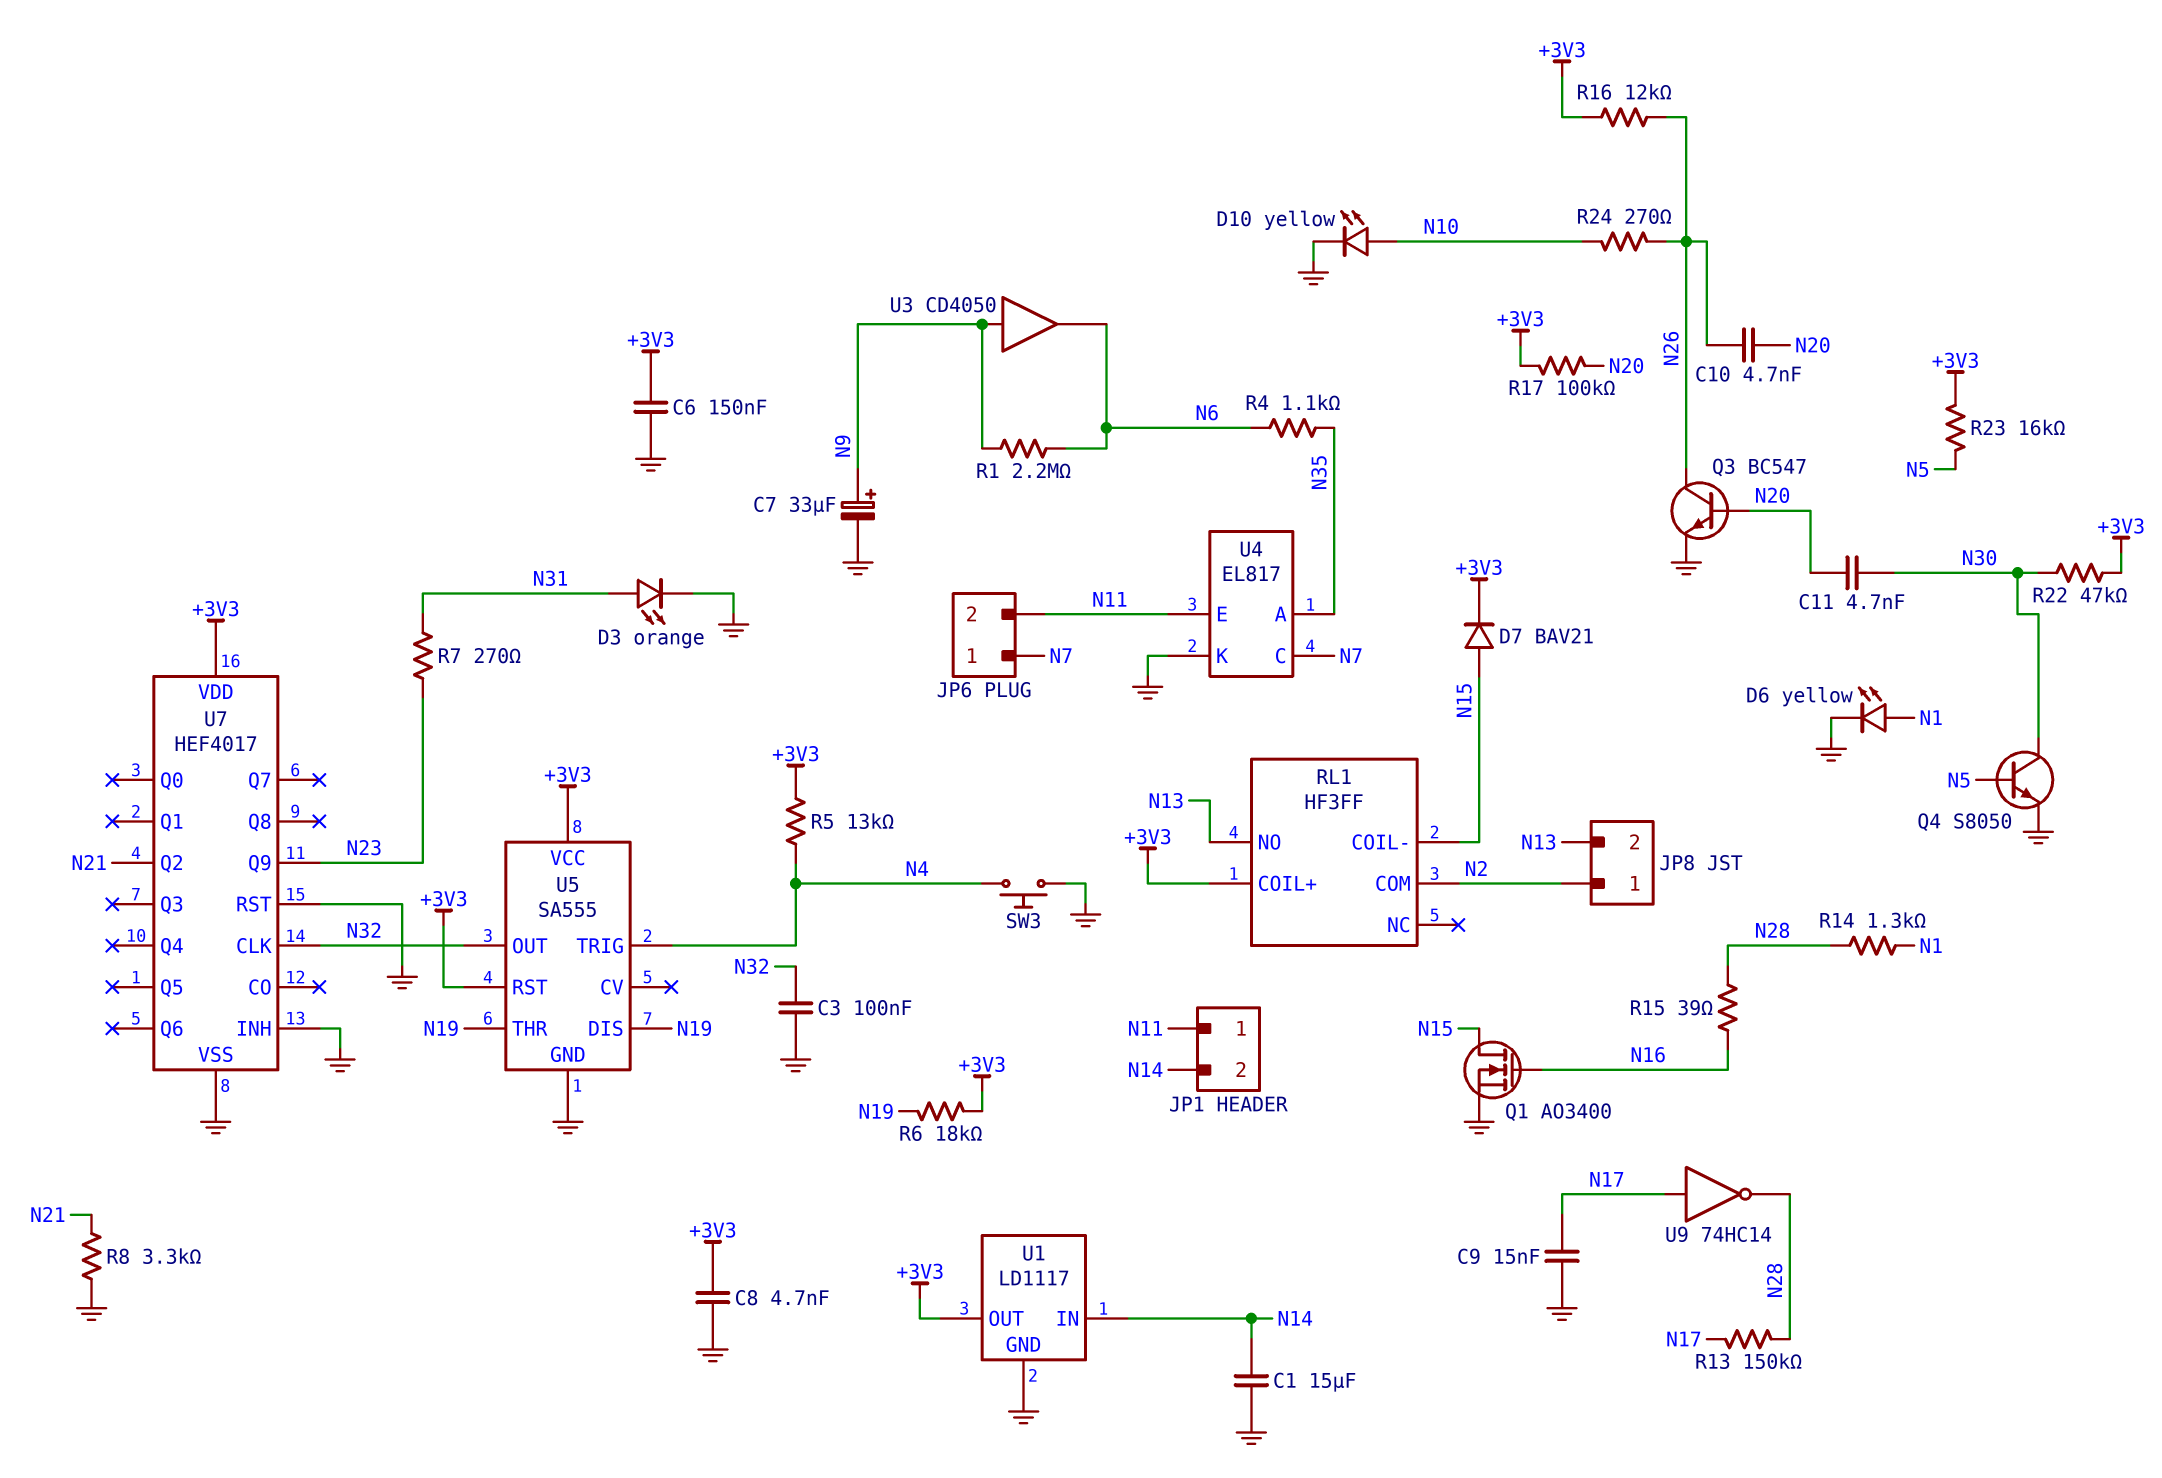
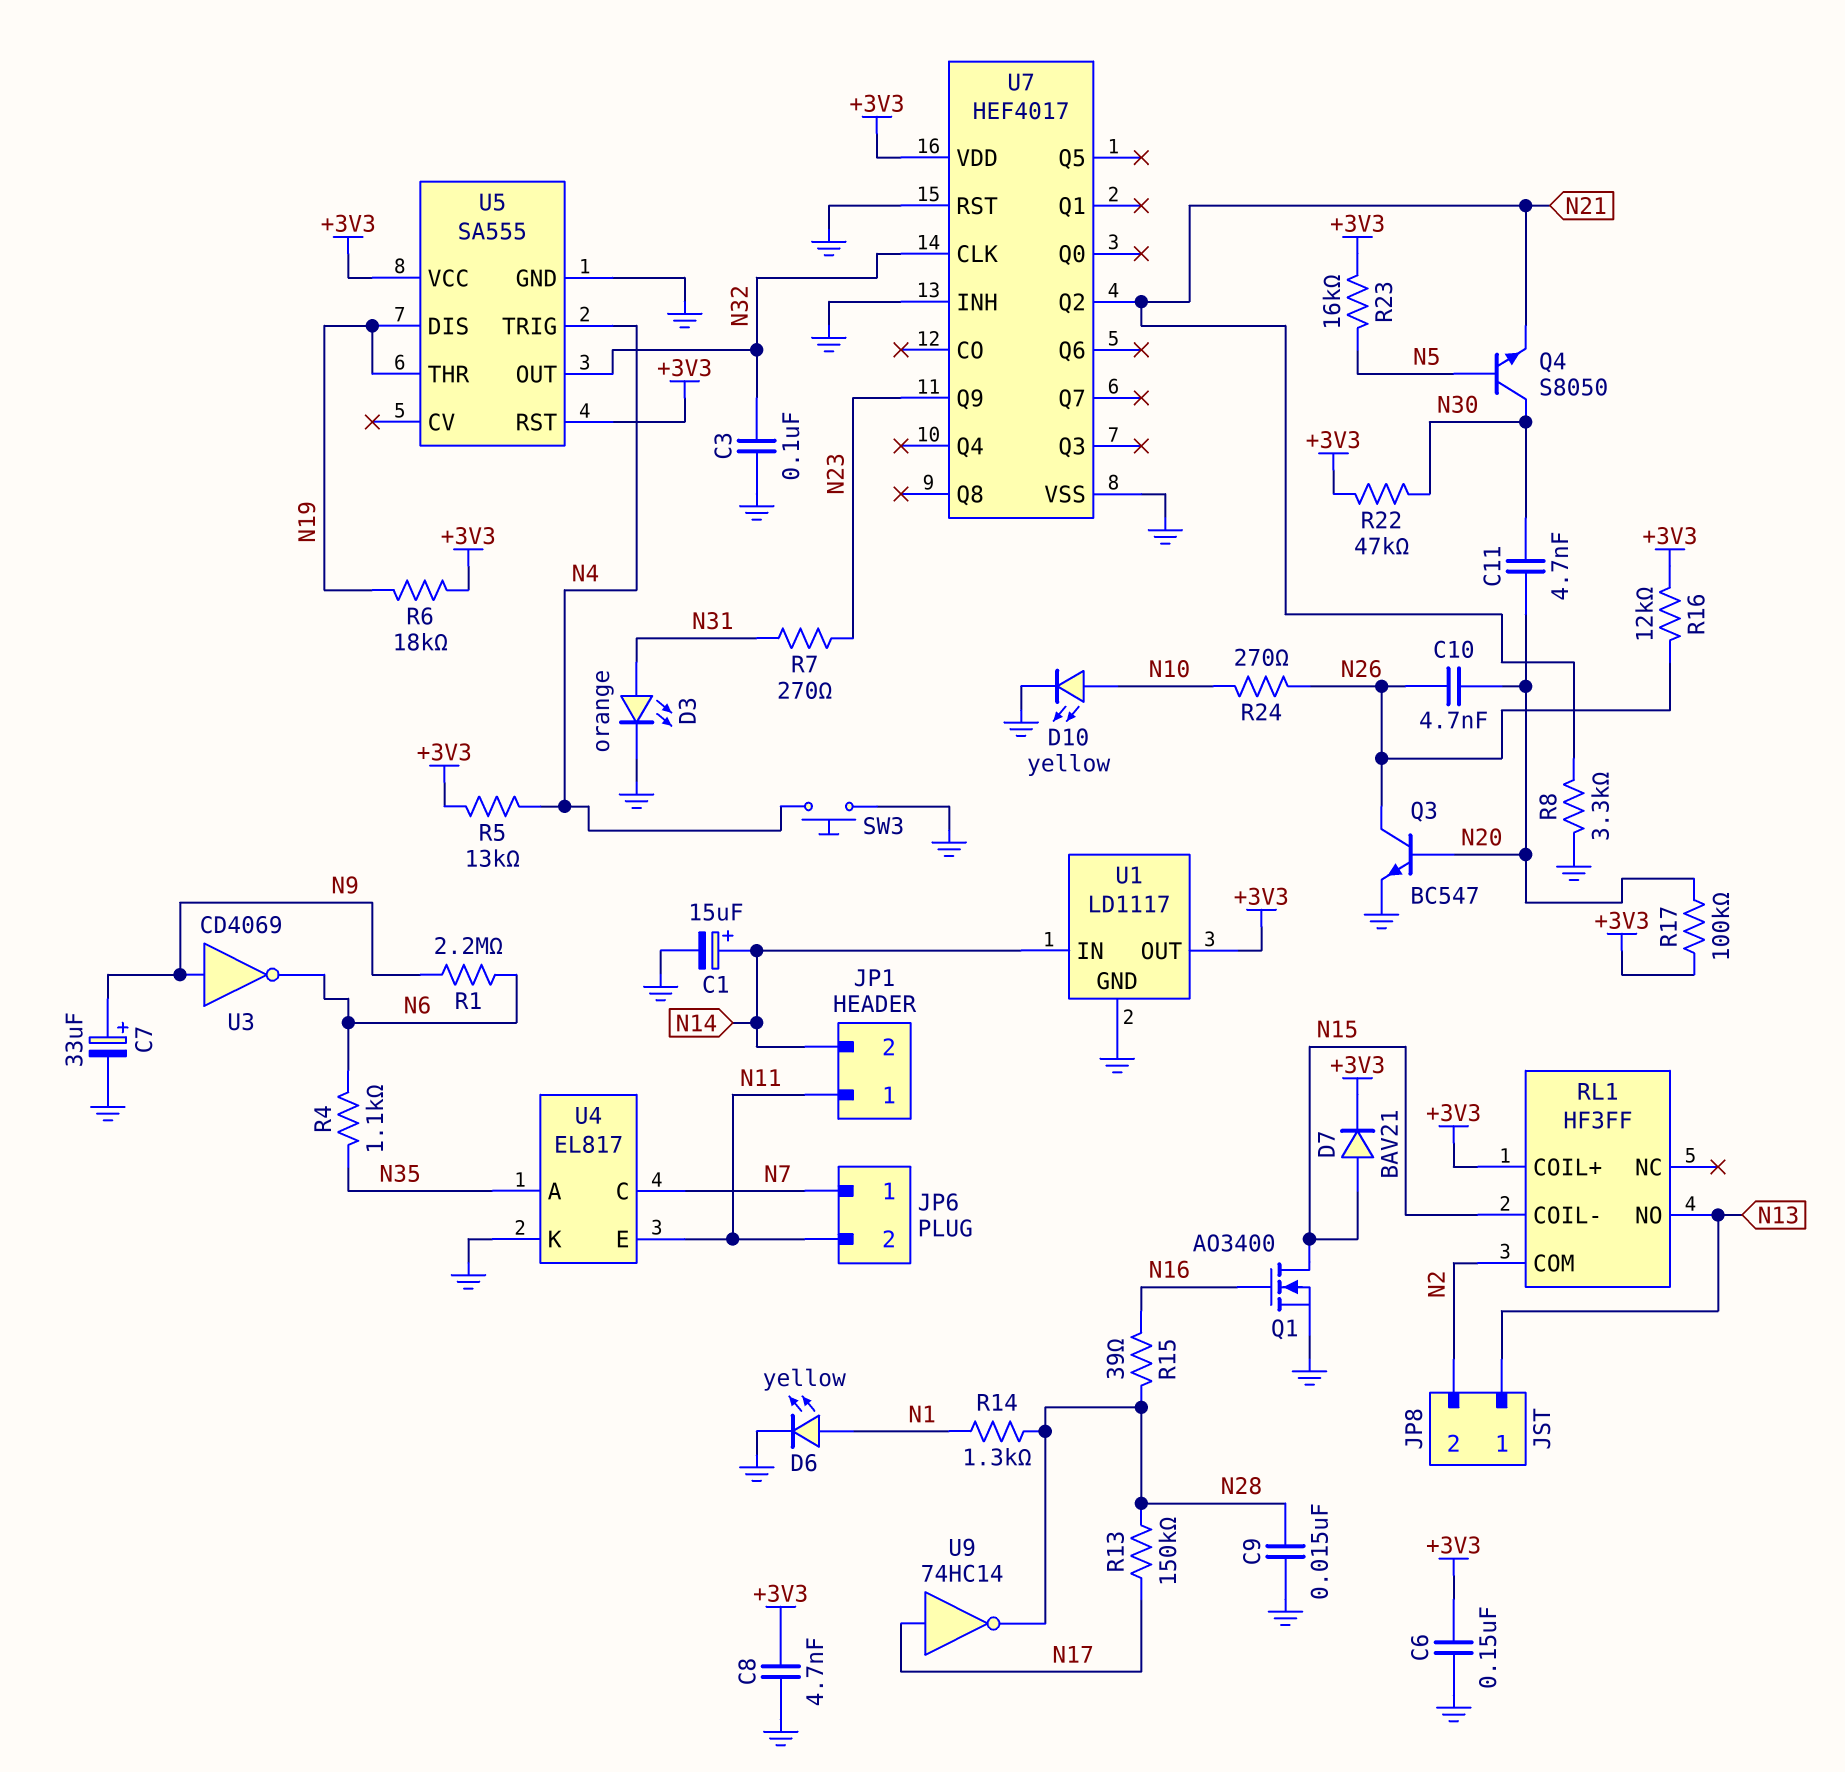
C1: 15uF (GND, N14) -> 15uF (plus N14, minus GND)
C9: 15nF (GND, N17) -> 15nF (GND, N28)
JP8 pin 1: N2 -> N13
JP8 pin 2: N13 -> N2
Q4: NPN S8050 (B N5, C N30, E GND) -> NPN S8050 (B N5, C N30, E N21)
U3: buffer CD4050 (in N9, out N6) -> NOT CD4069 (in N9, out N6)

